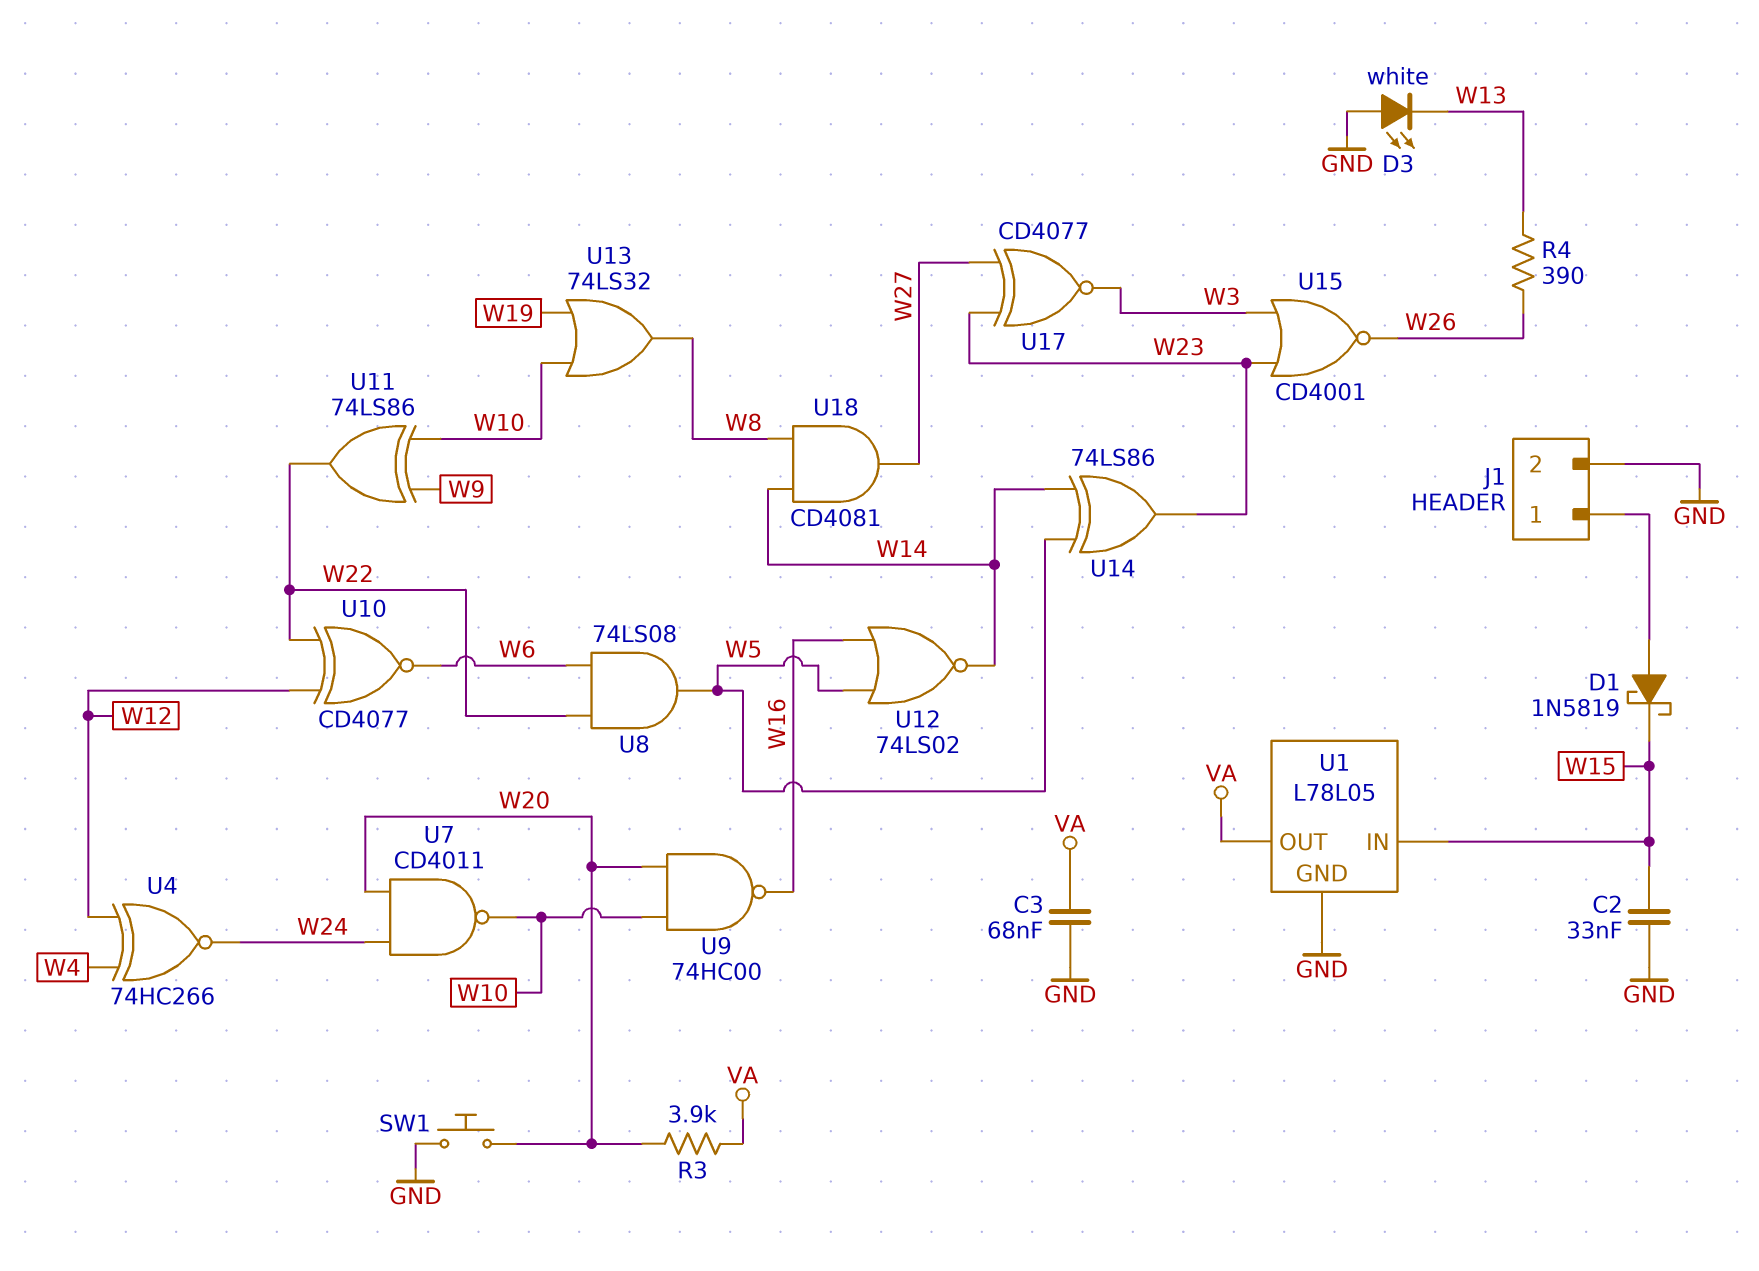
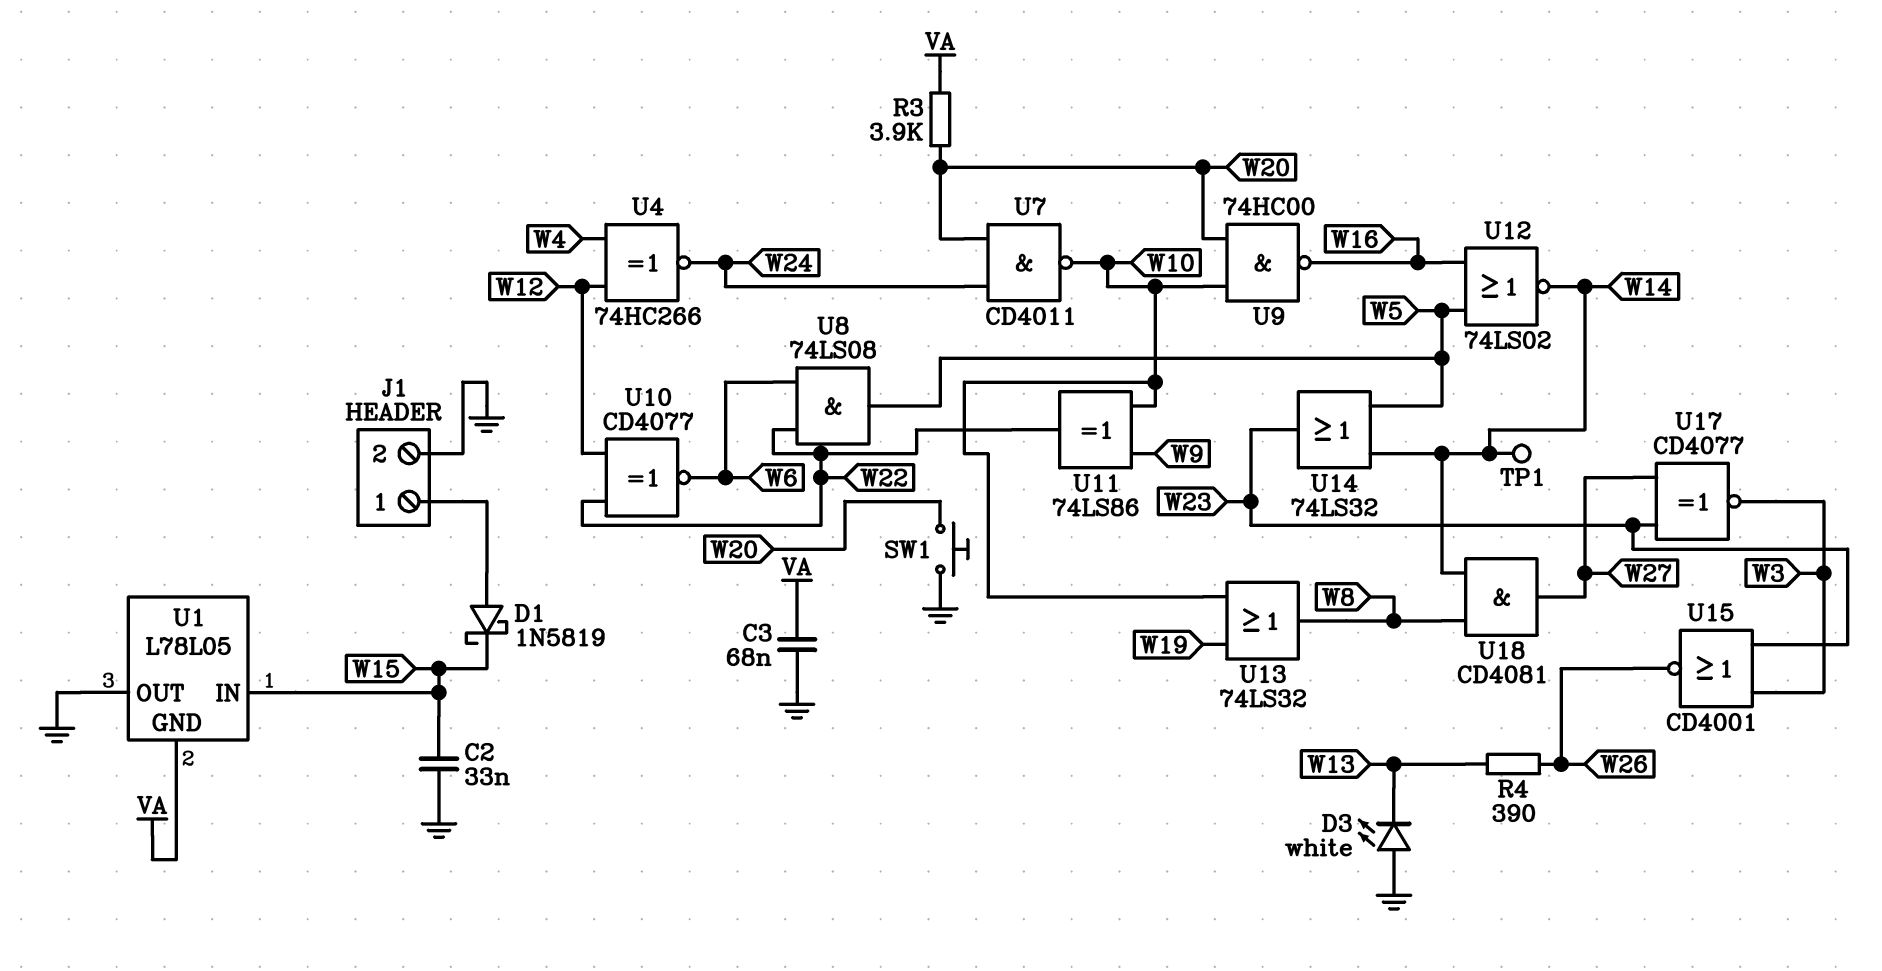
TP1: none -> test point (W14)
U1 pin GND: GND -> VA
U1 pin OUT: VA -> GND
U14: XOR 74LS86 (in W5, in W14, out W23) -> OR 74LS32 (in W5, in W14, out W23)

